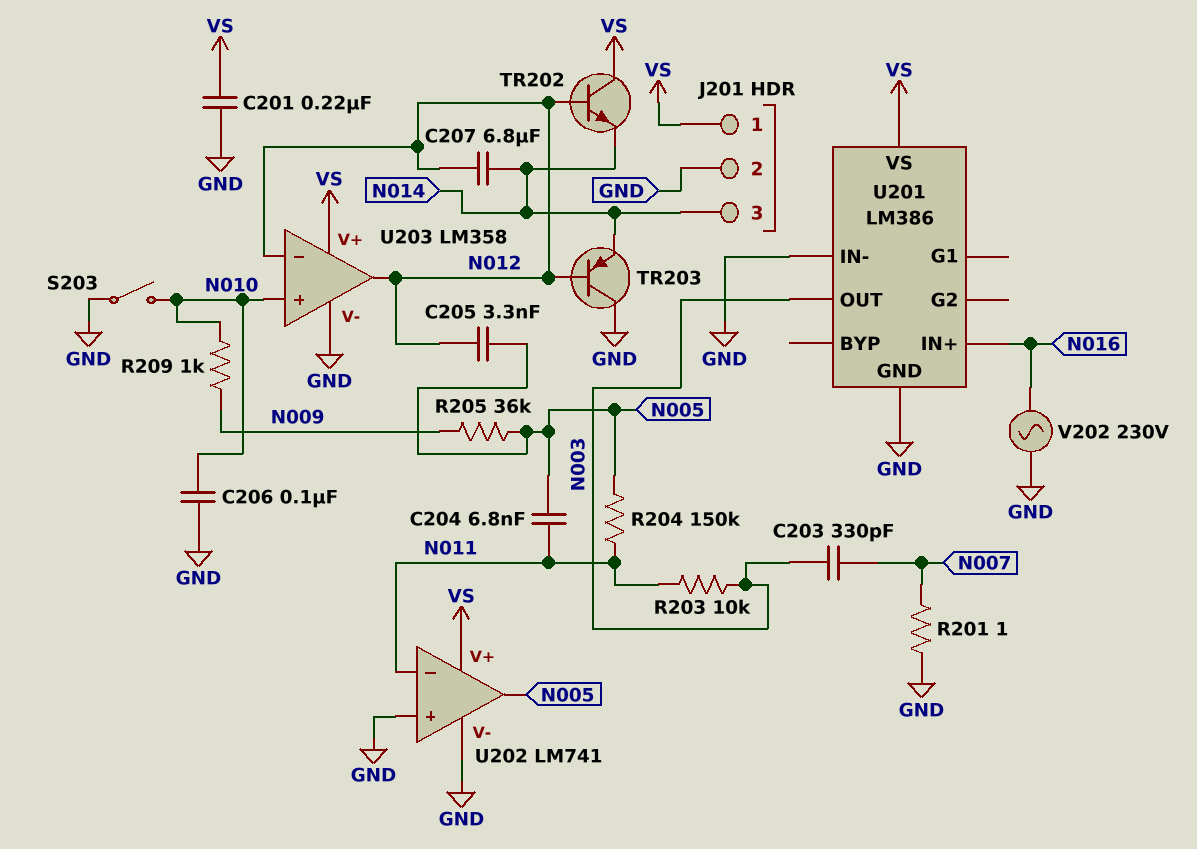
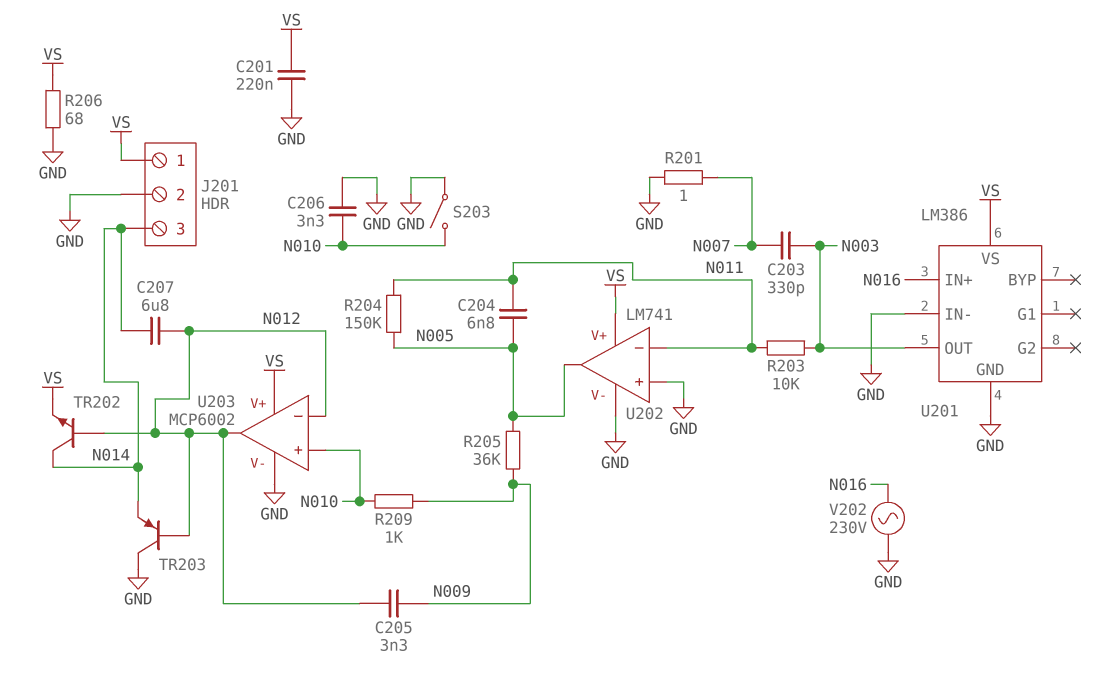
C205: 3.3nF (N005, N012) -> 3.3nF (N009, N012)
C206: 100nF (GND, N010) -> 3.3nF (GND, N010)
R206: none -> 68 (GND, VS)
TR202: NPN (B N012, C VS, E N014) -> NPN (B N012, C N014, E VS)
U203: LM358 -> MCP6002

